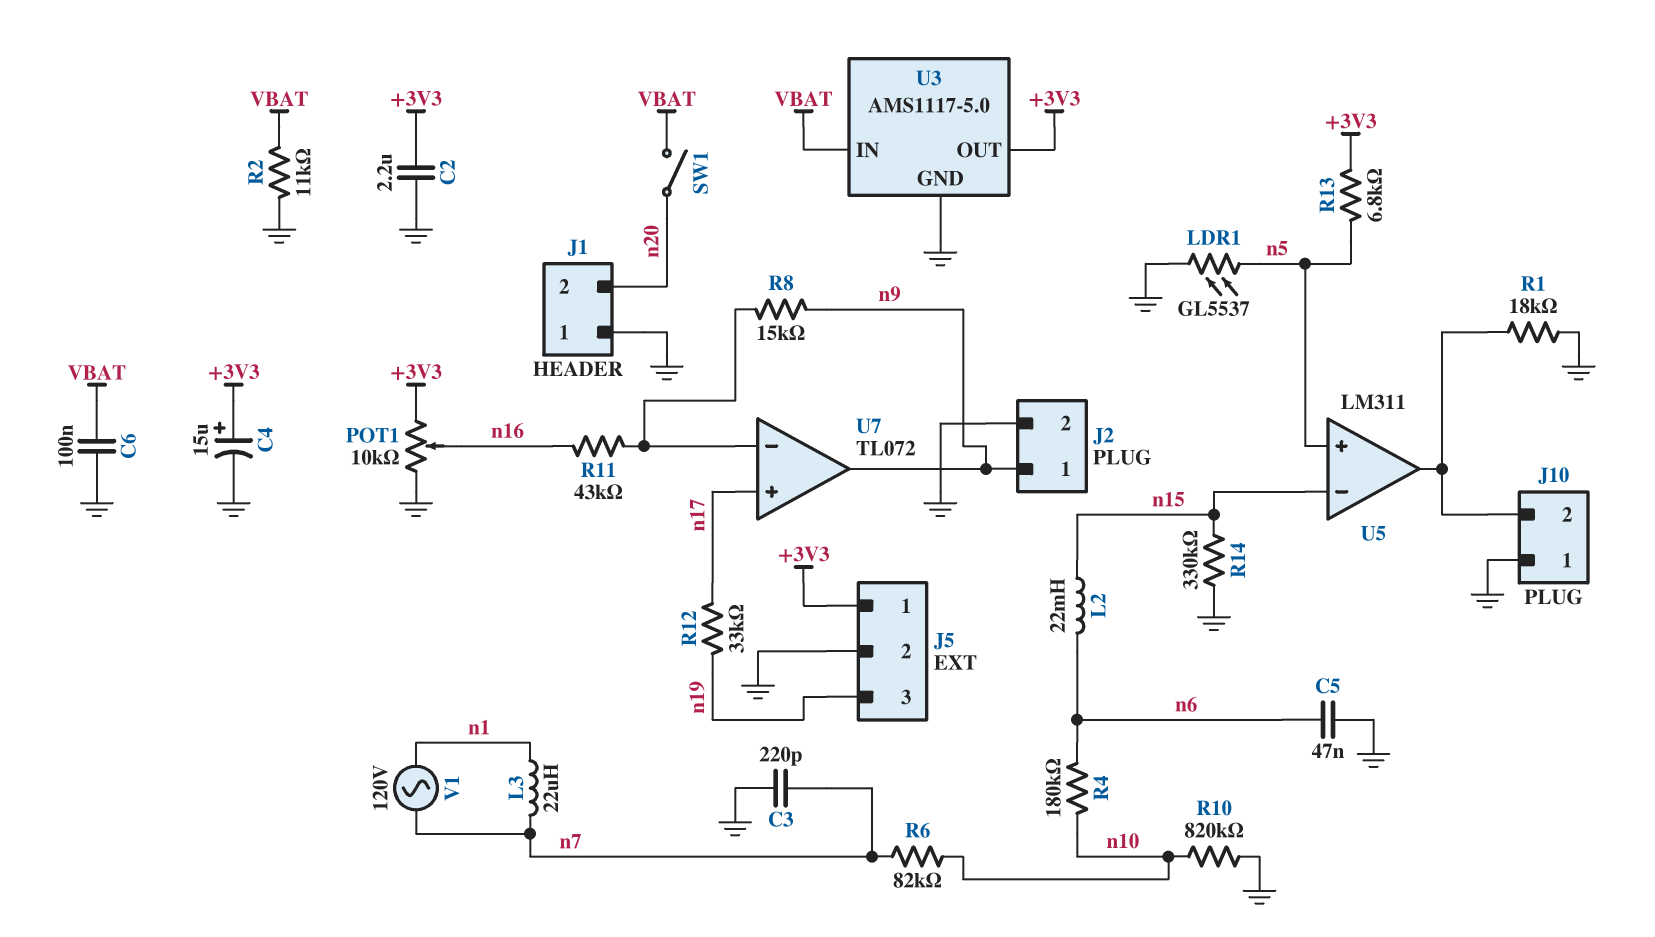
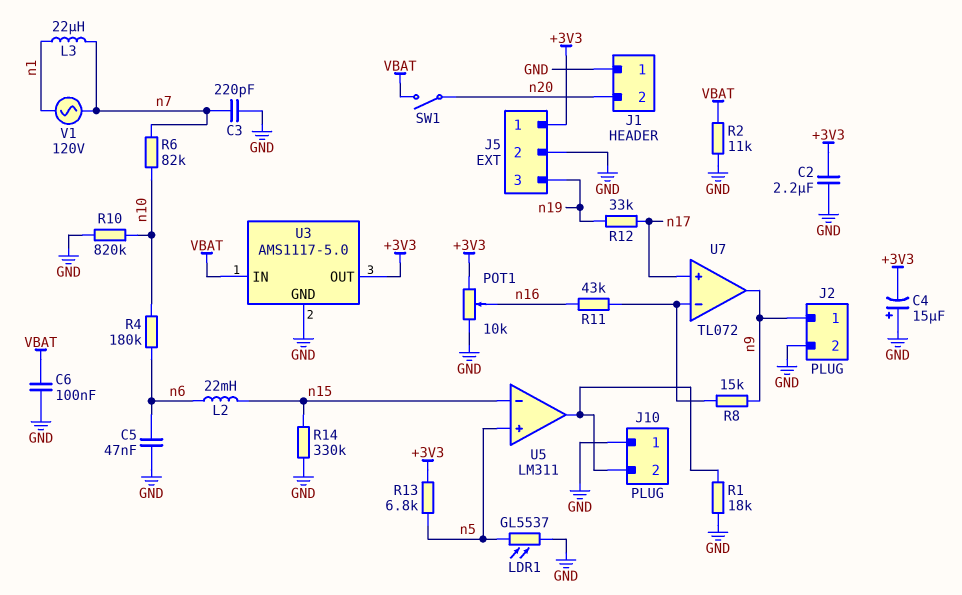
C4: 15uF (plus +3V3, minus GND) -> 15uF (plus GND, minus +3V3)

